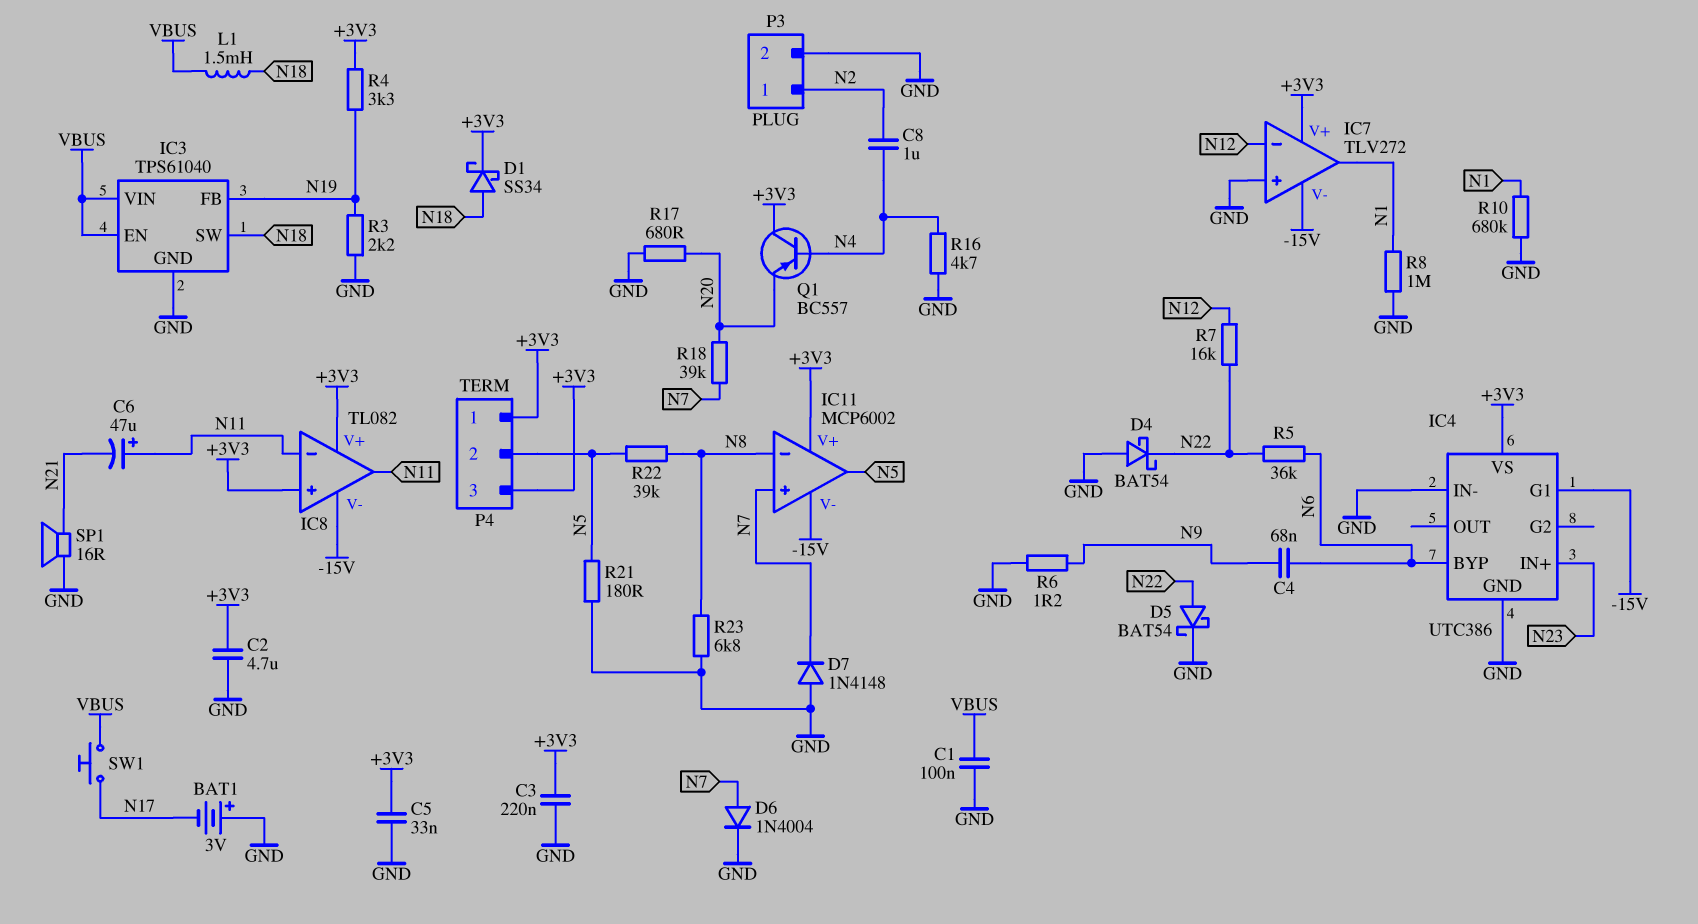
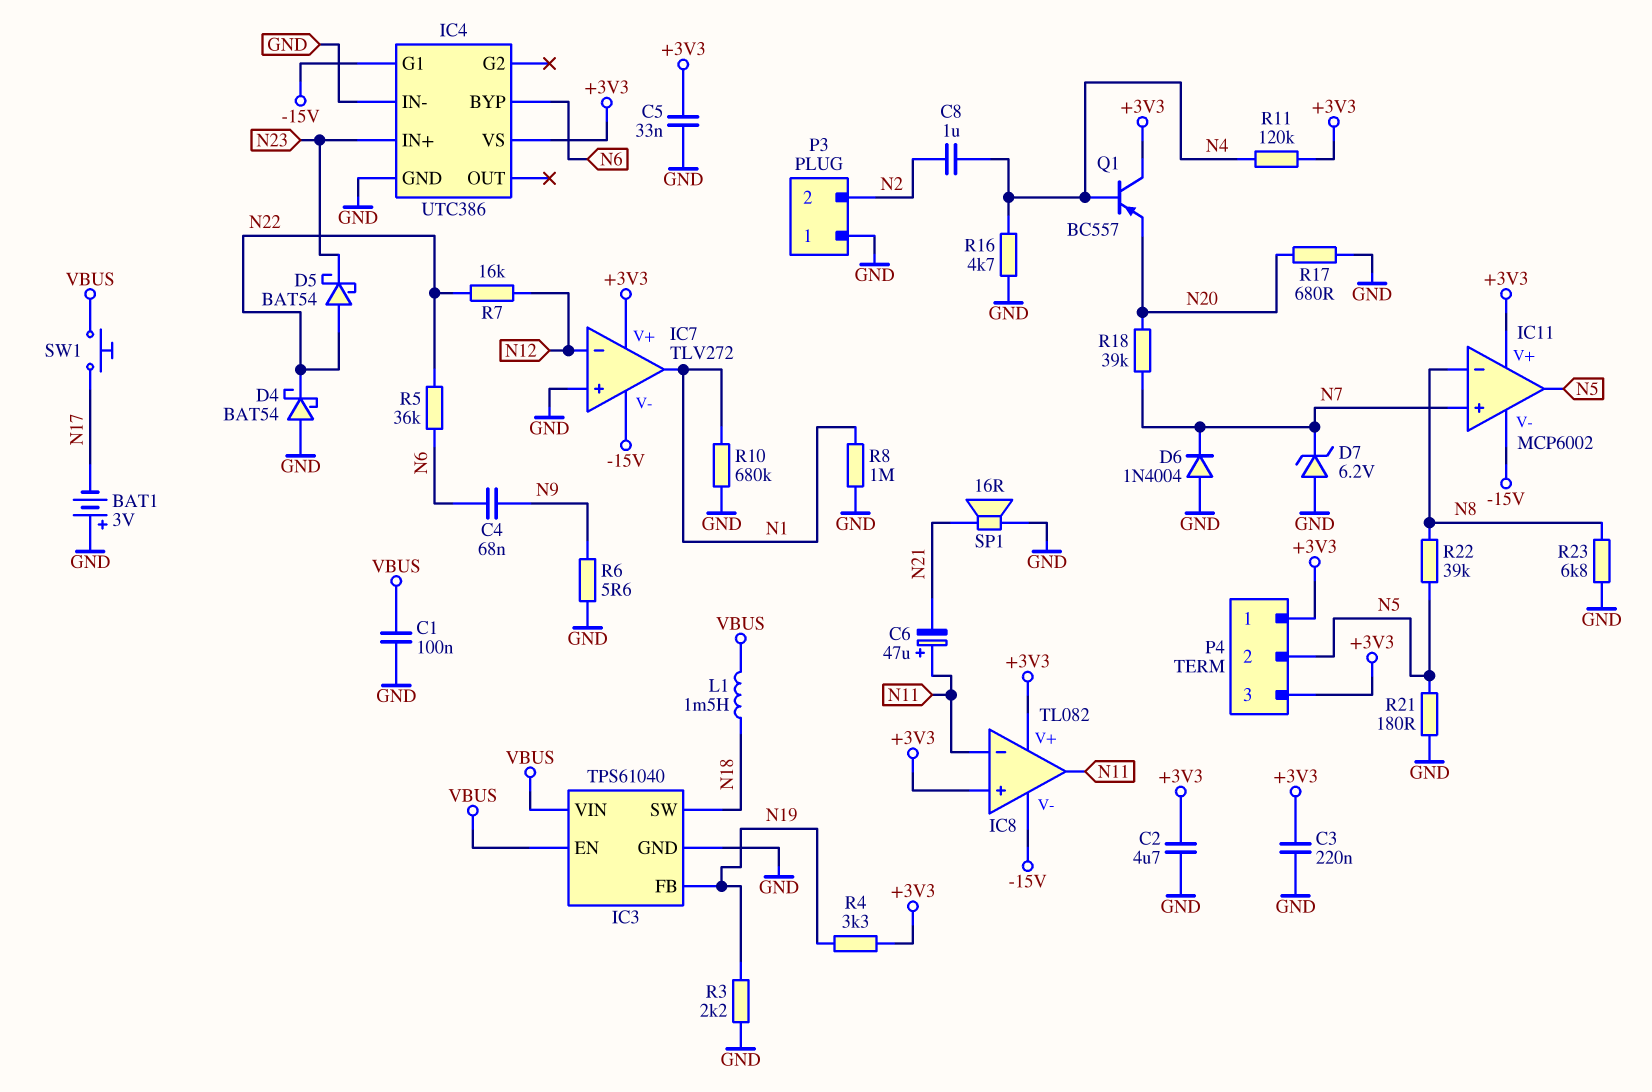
D1: schottky SS34 (A N18, K +3V3) -> none
D5: schottky BAT54 (A N22, K GND) -> schottky BAT54 (A N22, K N23)
D6: diode 1N4004 (A N7, K GND) -> diode 1N4004 (A GND, K N7)
D7: diode 1N4148 (A GND, K N7) -> zener 6.2V (A GND, K N7)
P3 pin 1: N2 -> GND
P3 pin 2: GND -> N2
R6: 1.2 (GND, N9) -> 5.6 (GND, N9)
R11: none -> 120k (+3V3, N4)

